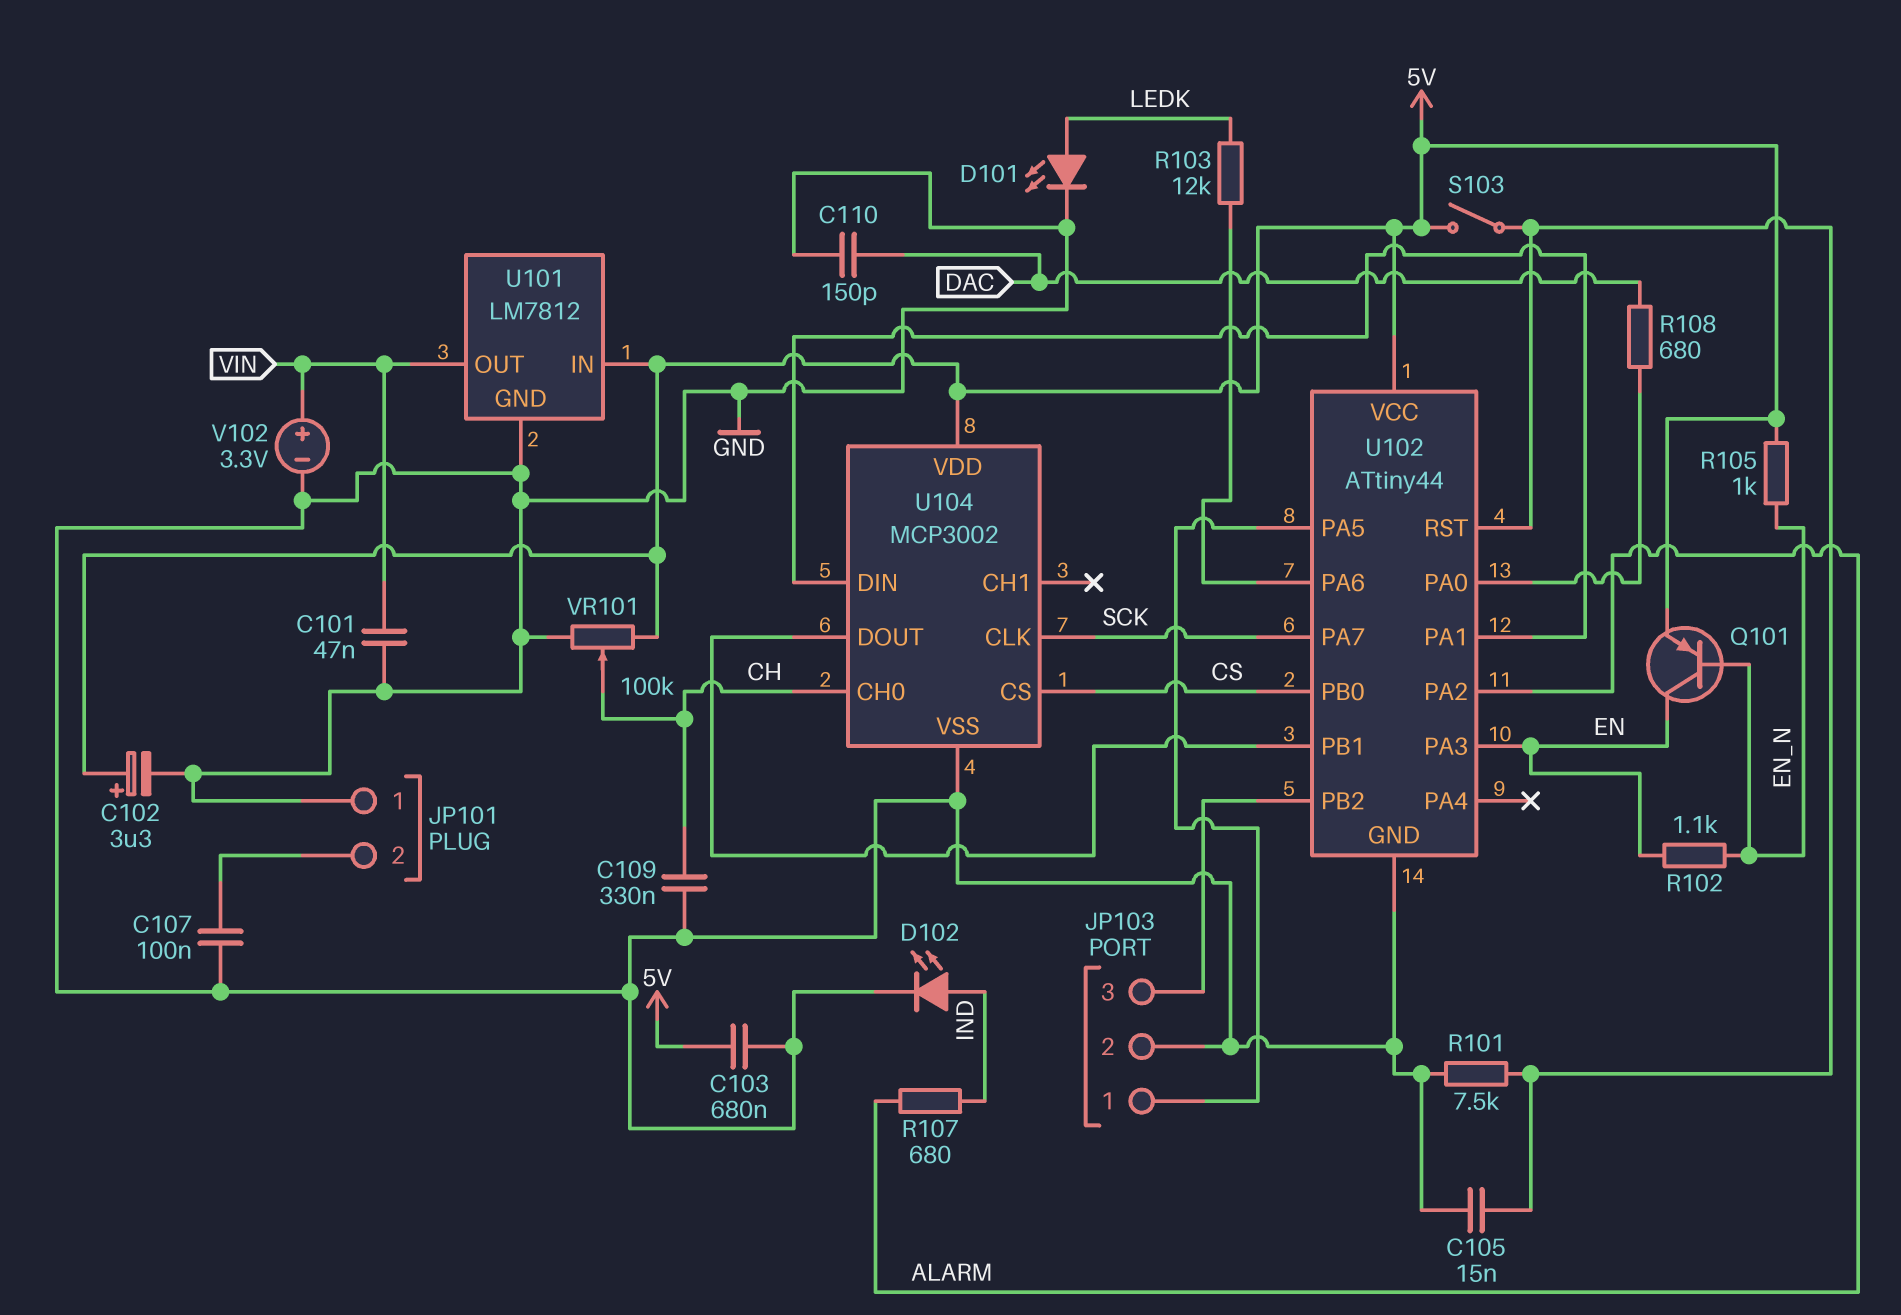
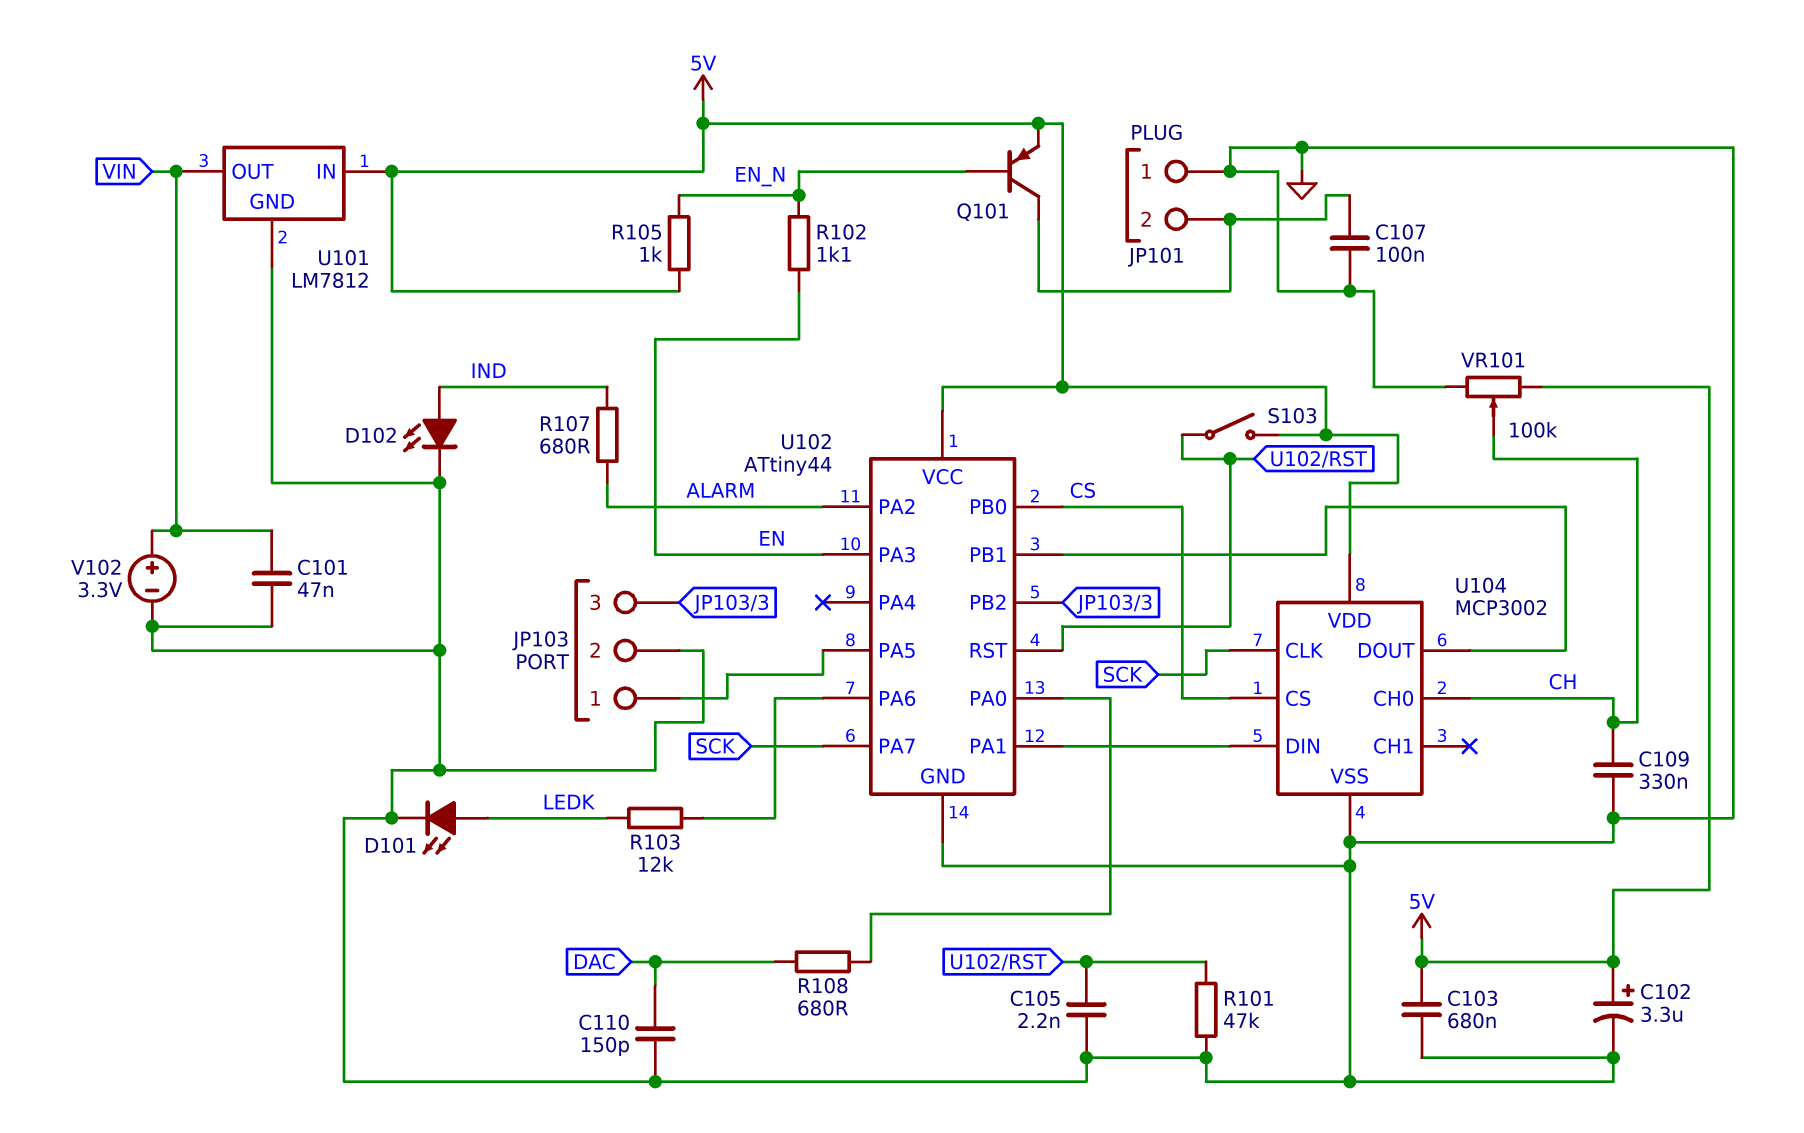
C105: 15nF (GND, U102/RST) -> 2.2nF (GND, U102/RST)
Q101: PNP (B EN_N, C EN, E 5V) -> PNP (B EN_N, C JP101/2, E 5V)
R101: 7.5k (GND, U102/RST) -> 47k (GND, U102/RST)

